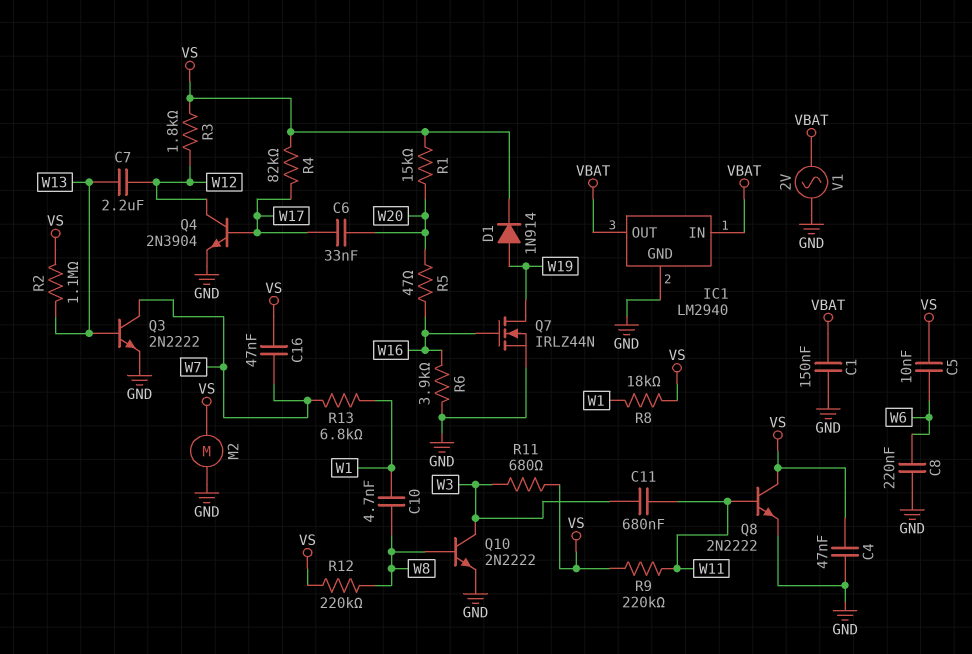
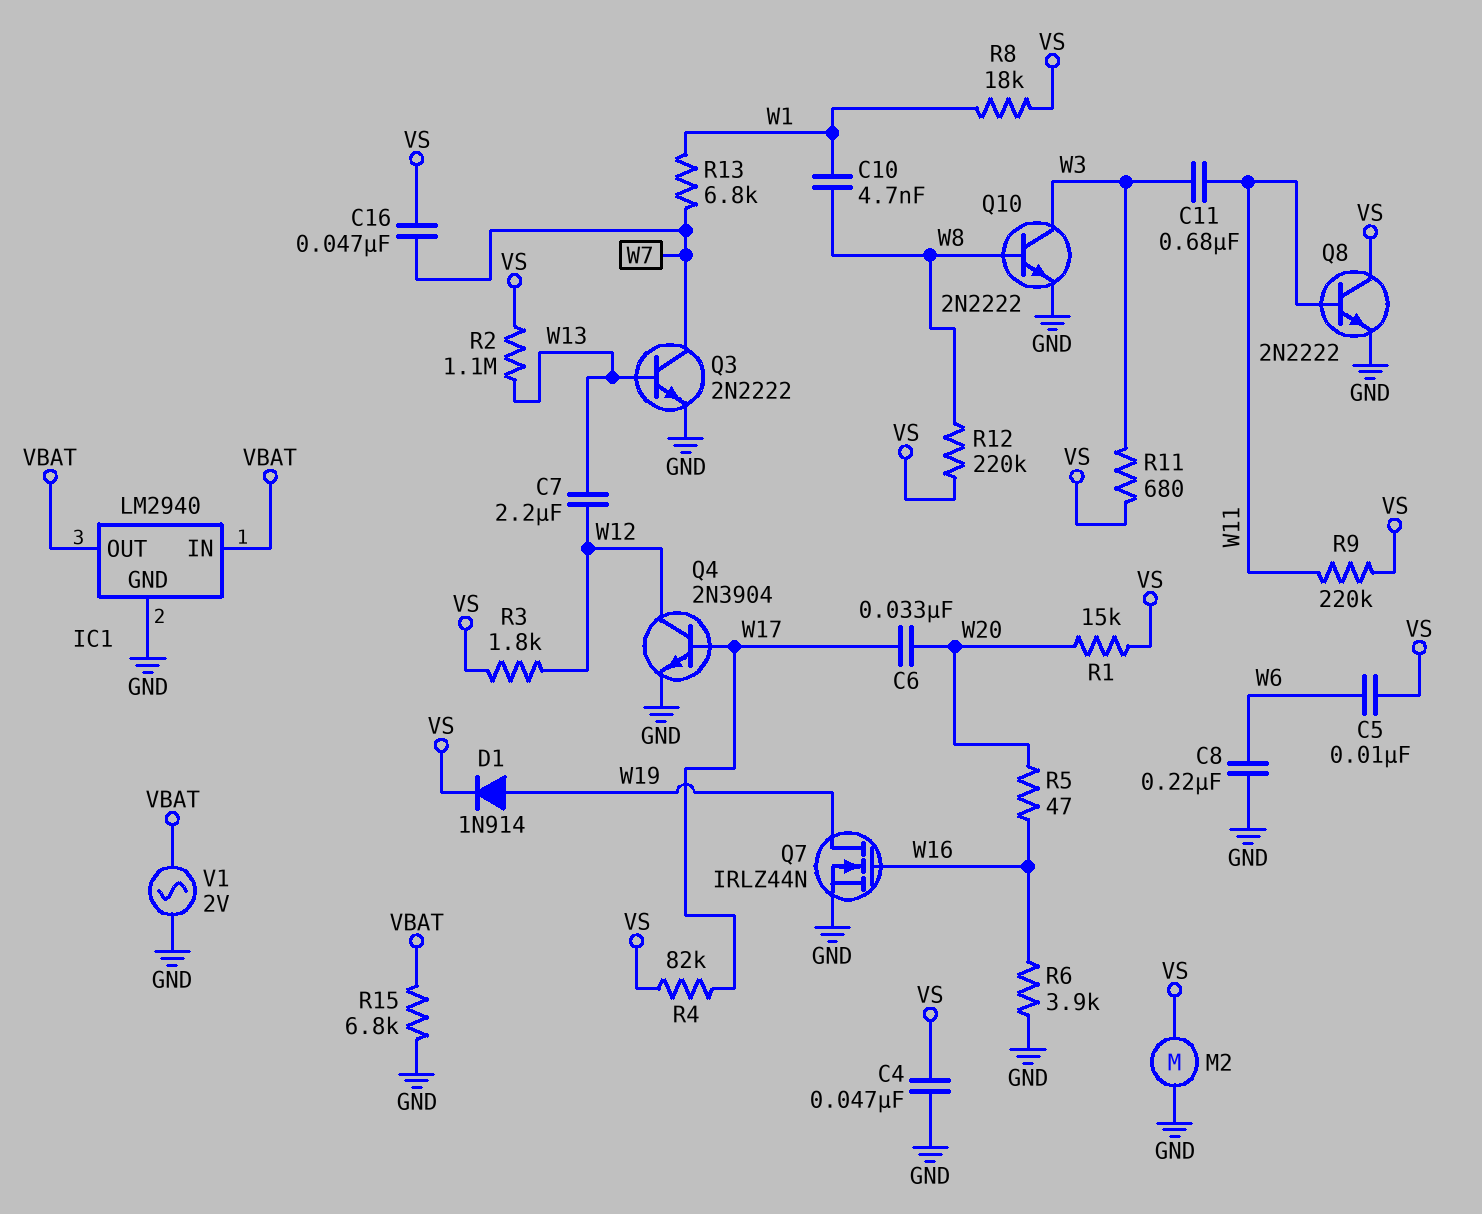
C1: 150nF (GND, VBAT) -> none
R15: none -> 6.8k (GND, VBAT)

